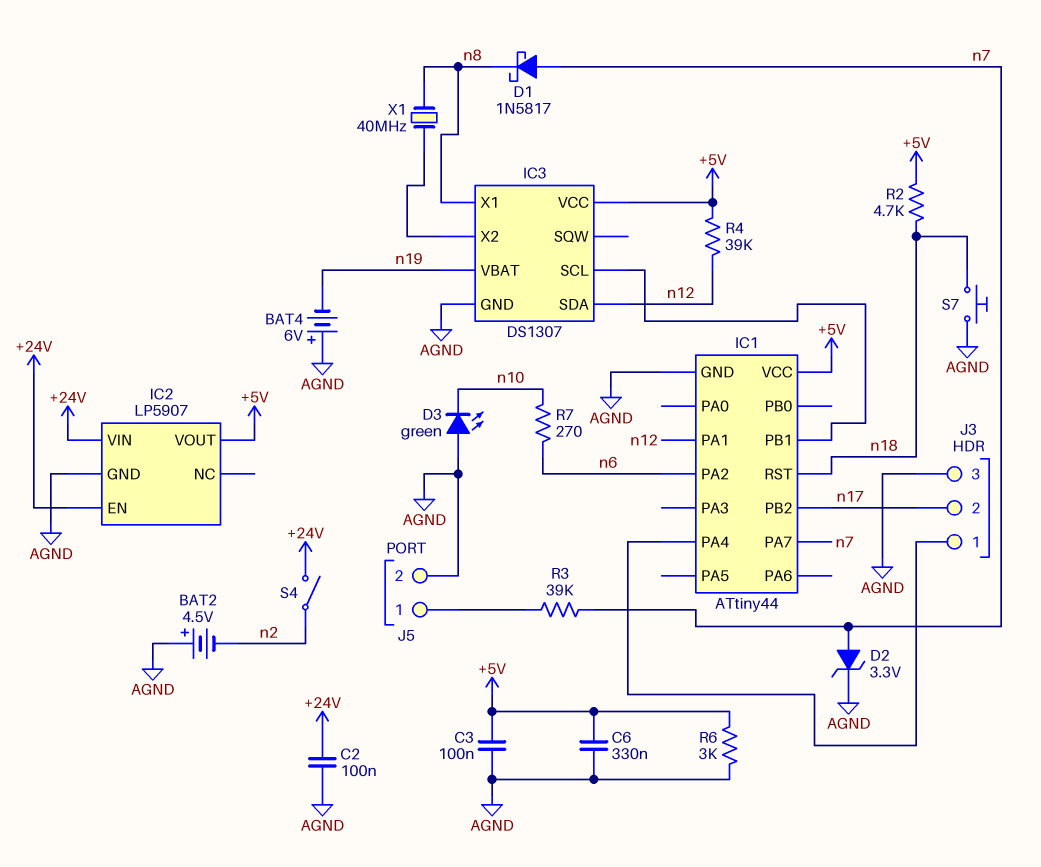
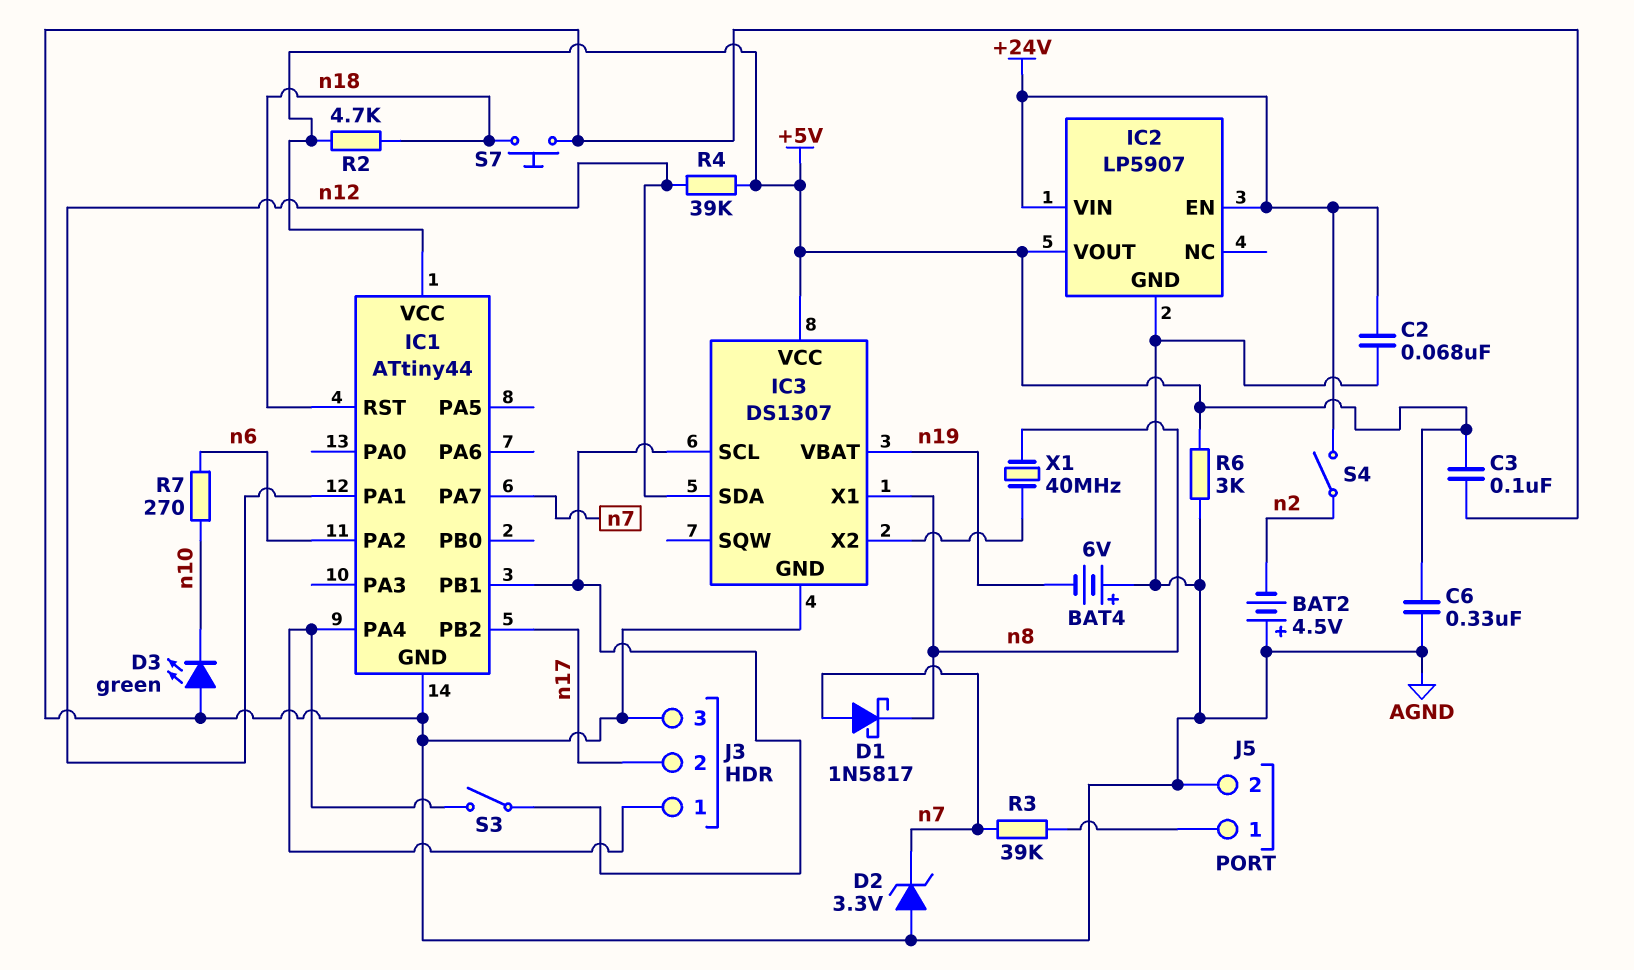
C2: 100nF (+24V, AGND) -> 68nF (+24V, AGND)
D2: zener 3.3V (A n7, K AGND) -> zener 3.3V (A AGND, K n7)
S3: none -> switch (IC1/PA4, IC1/PB1)

